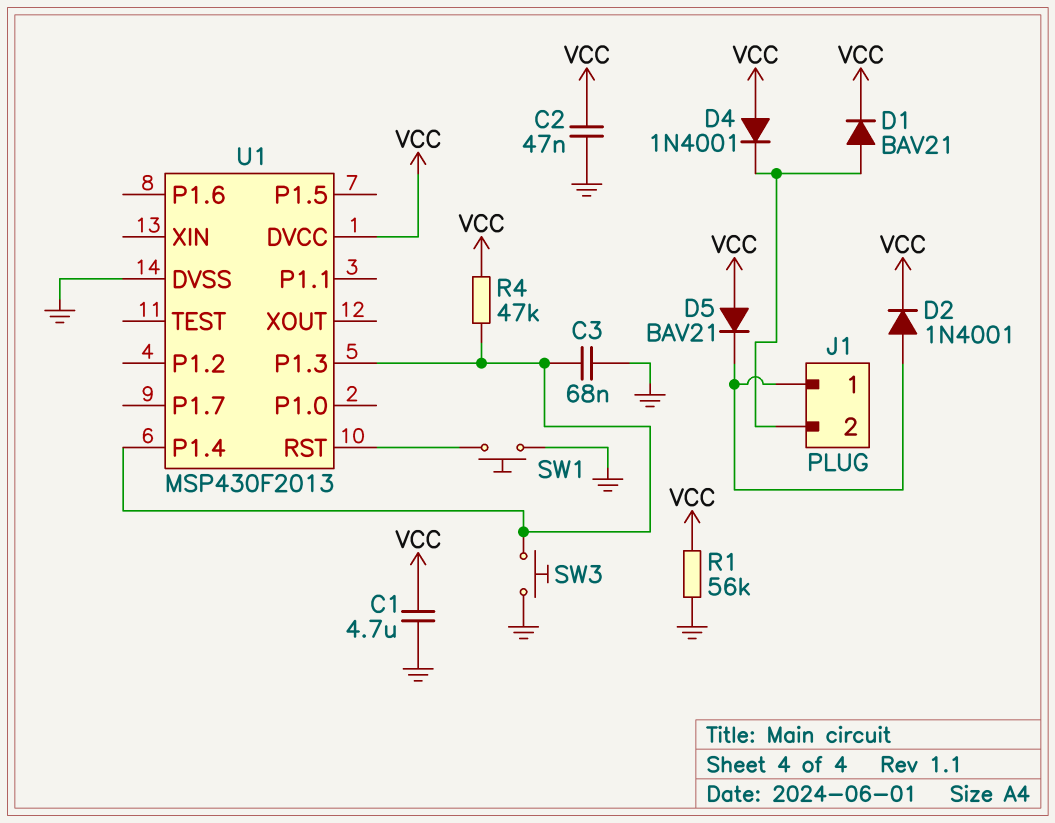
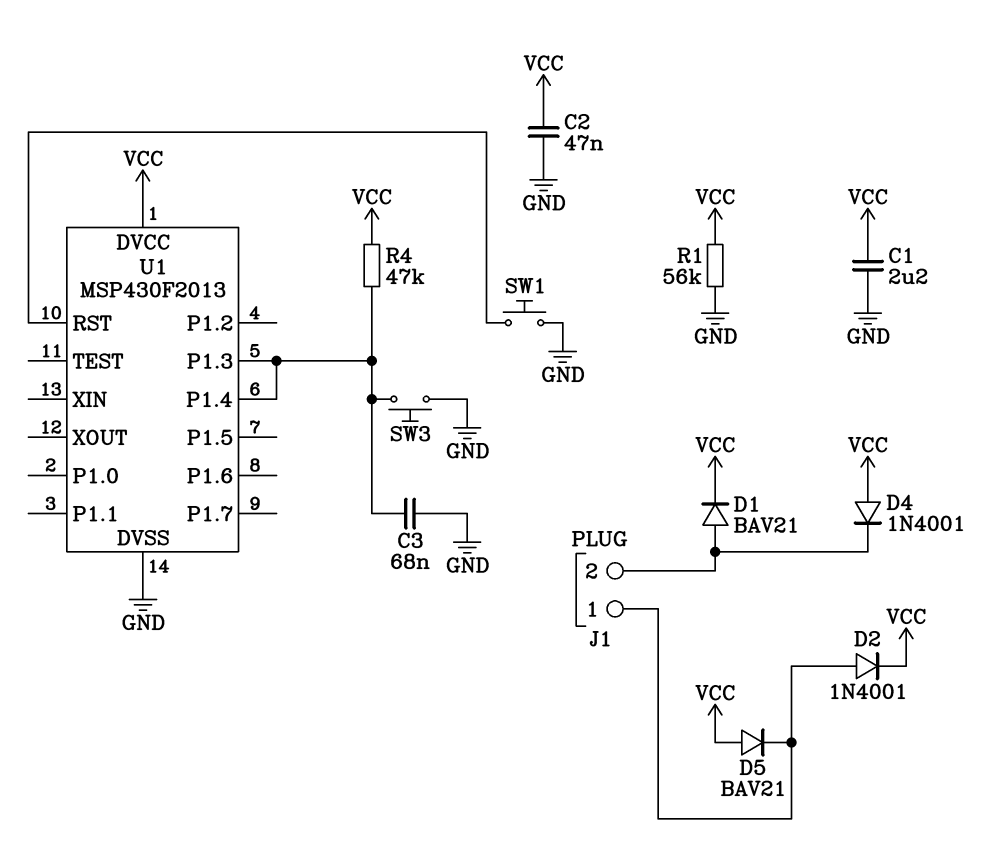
C1: 4.7uF (GND, VCC) -> 2.2uF (GND, VCC)

